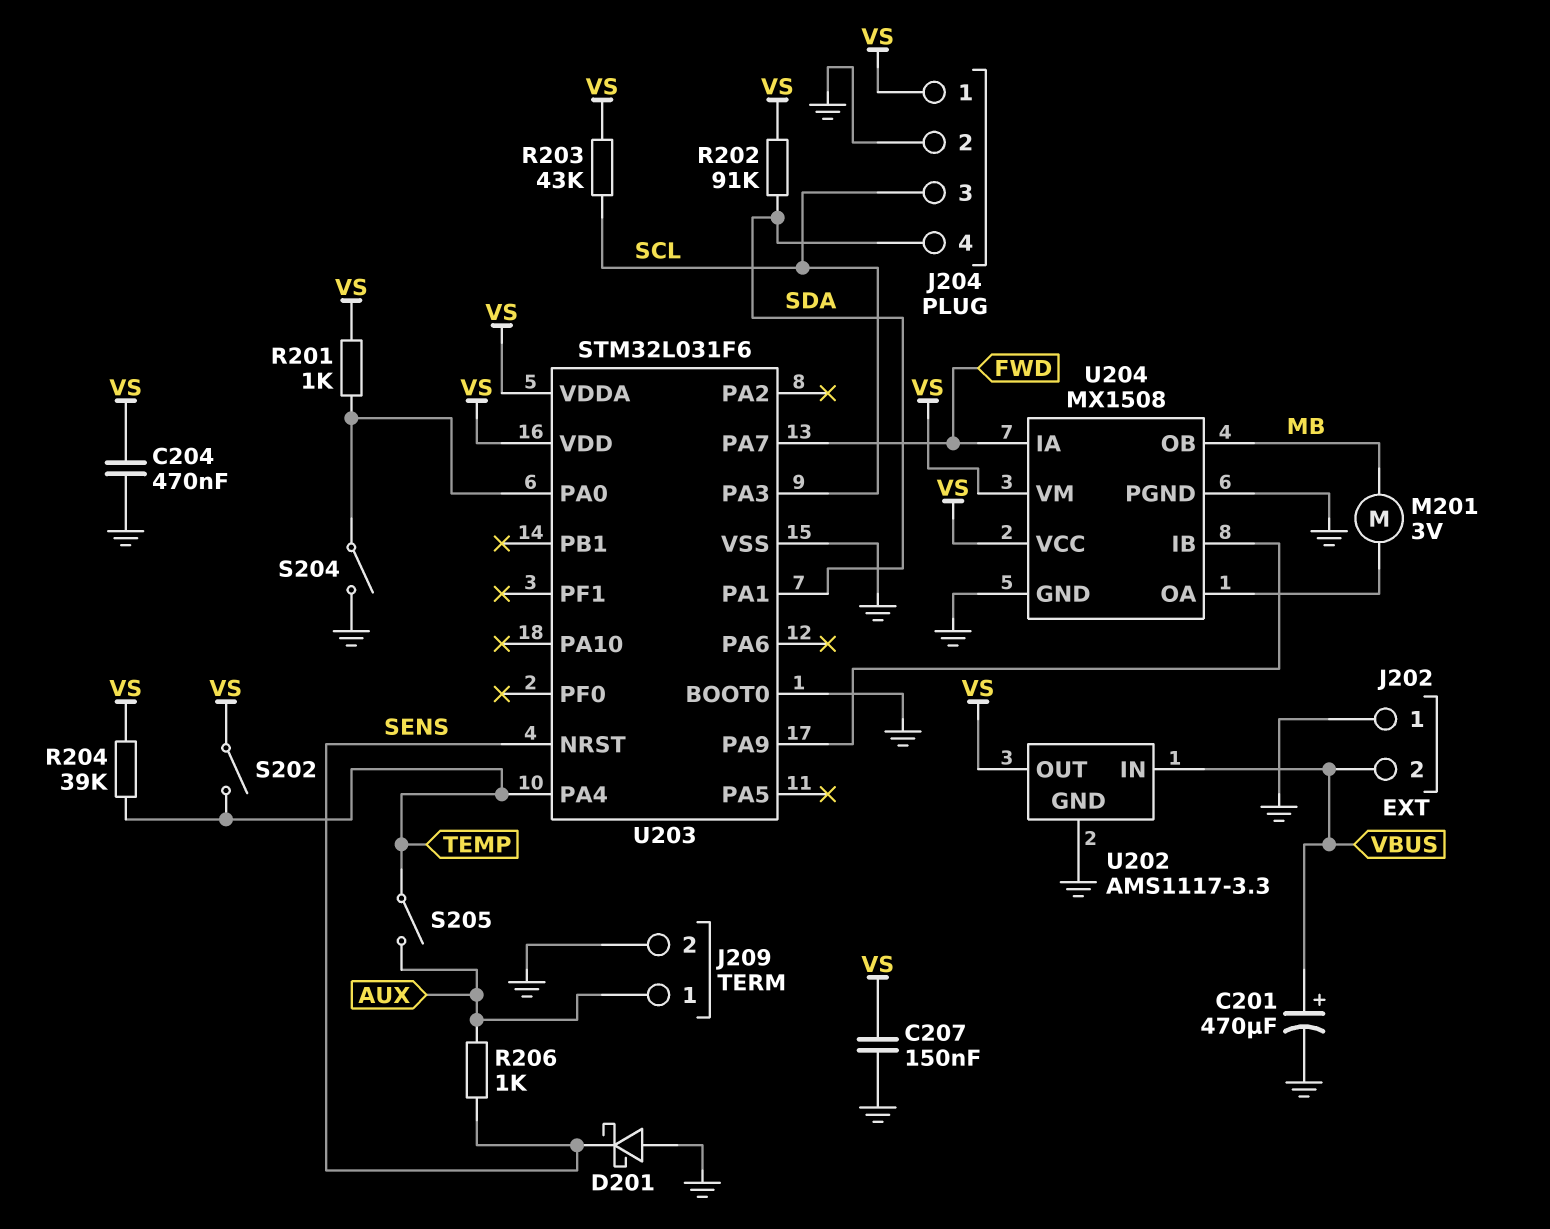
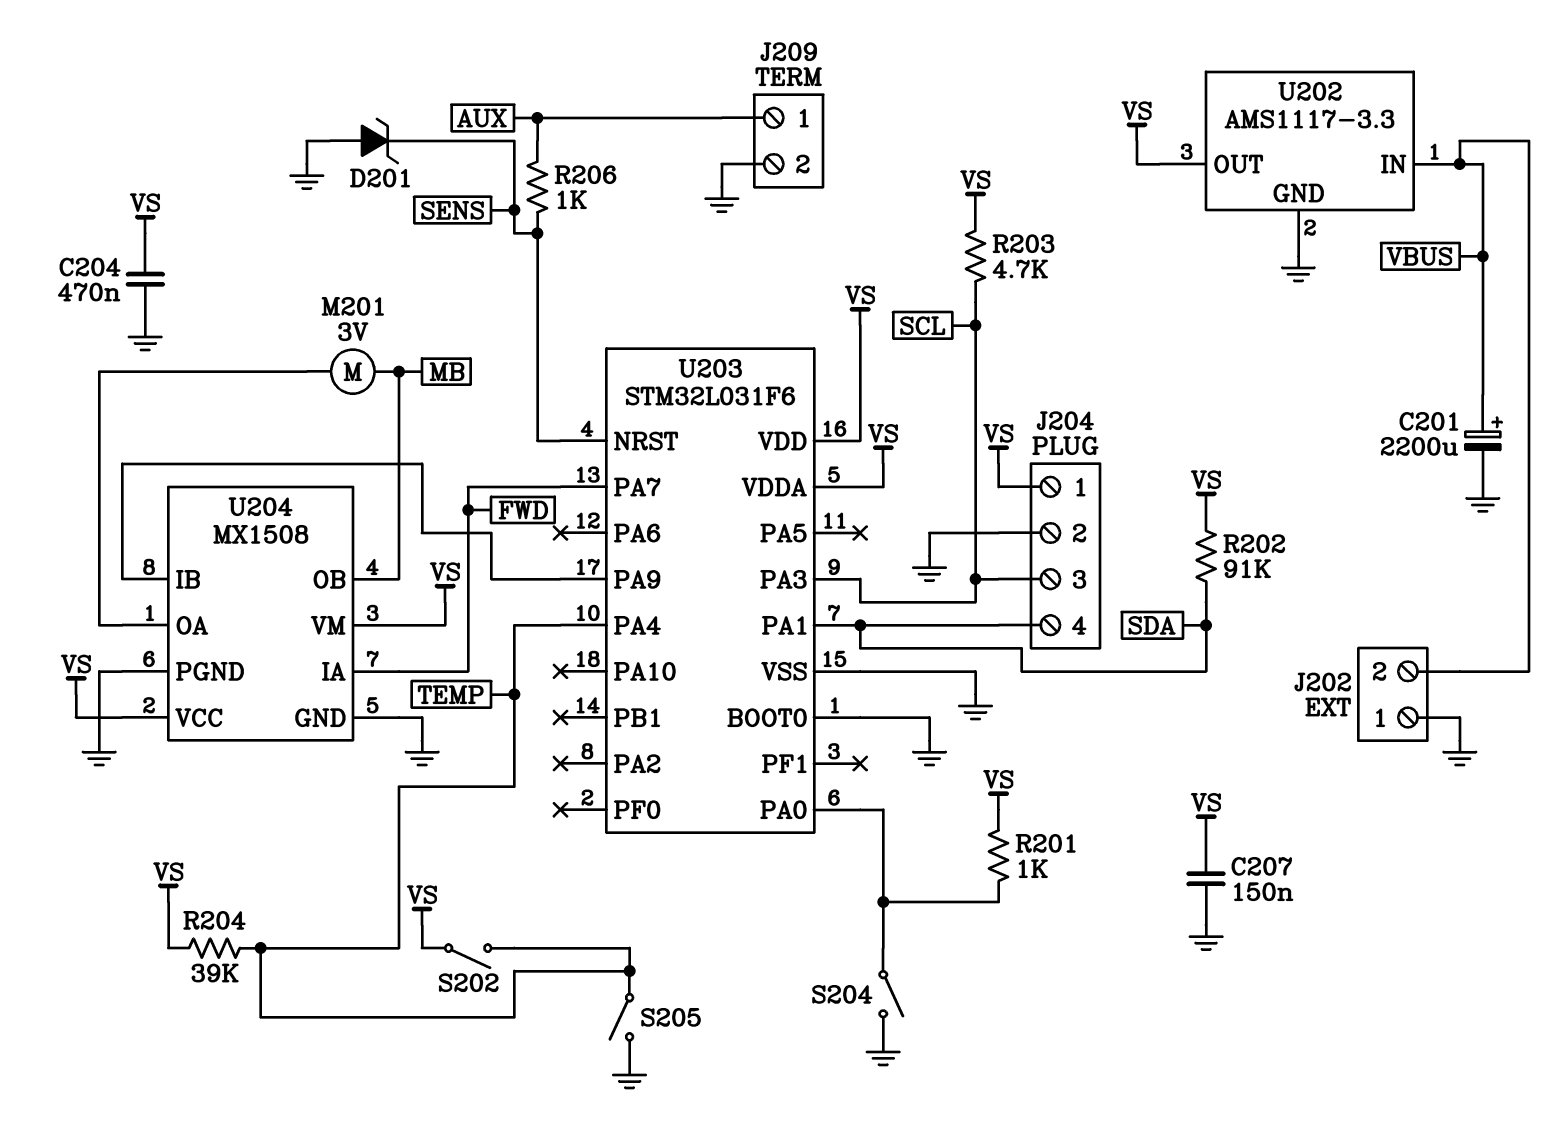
C201: 470uF (plus VBUS, minus GND) -> 2200uF (plus VBUS, minus GND)
D201: schottky (A GND, K SENS) -> zener (A GND, K SENS)
R203: 43k (SCL, VS) -> 4.7k (SCL, VS)
S205: switch (AUX, TEMP) -> switch (GND, TEMP)

